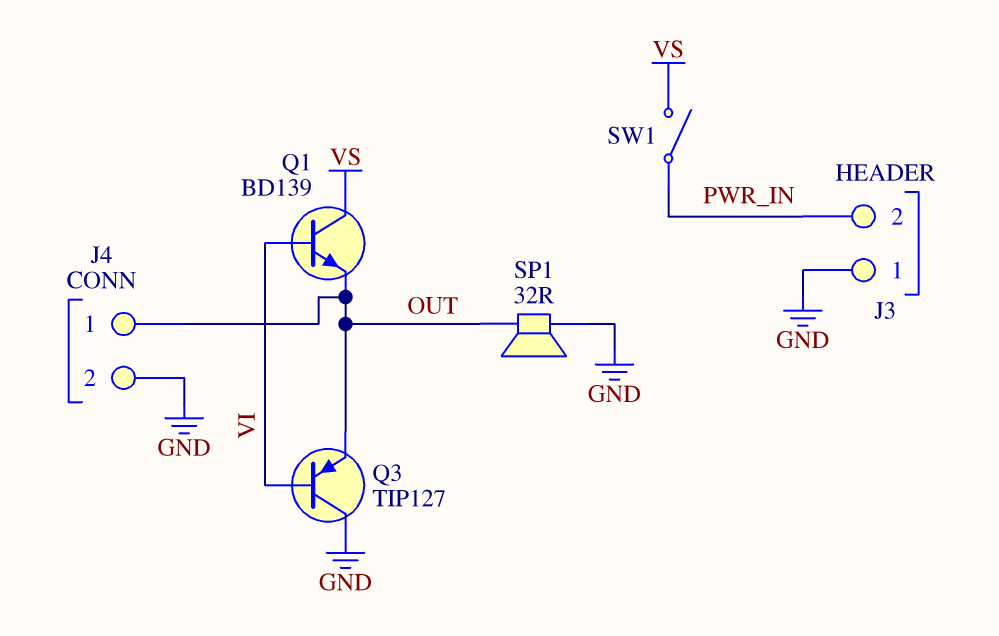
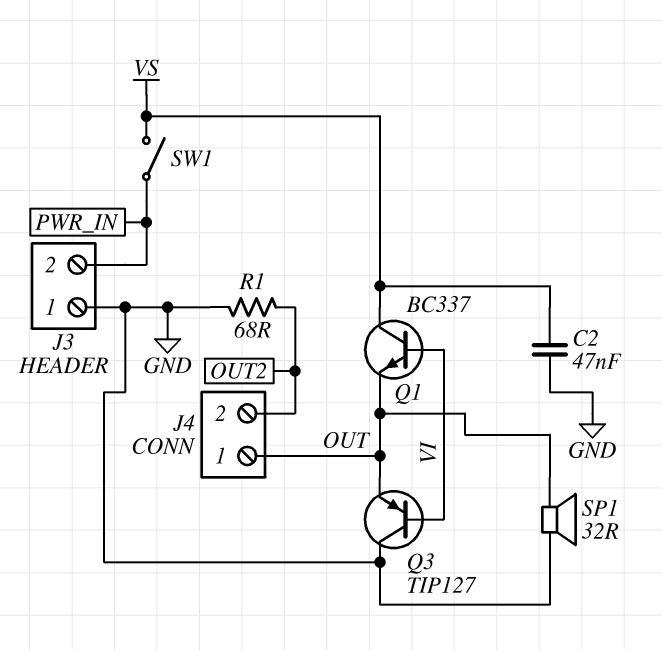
C2: none -> 47nF (GND, VS)
J4 pin 2: GND -> OUT2
Q1: NPN BD139 (B VI, C VS, E OUT) -> NPN BC337 (B VI, C VS, E OUT)
R1: none -> 68 (GND, OUT2)

